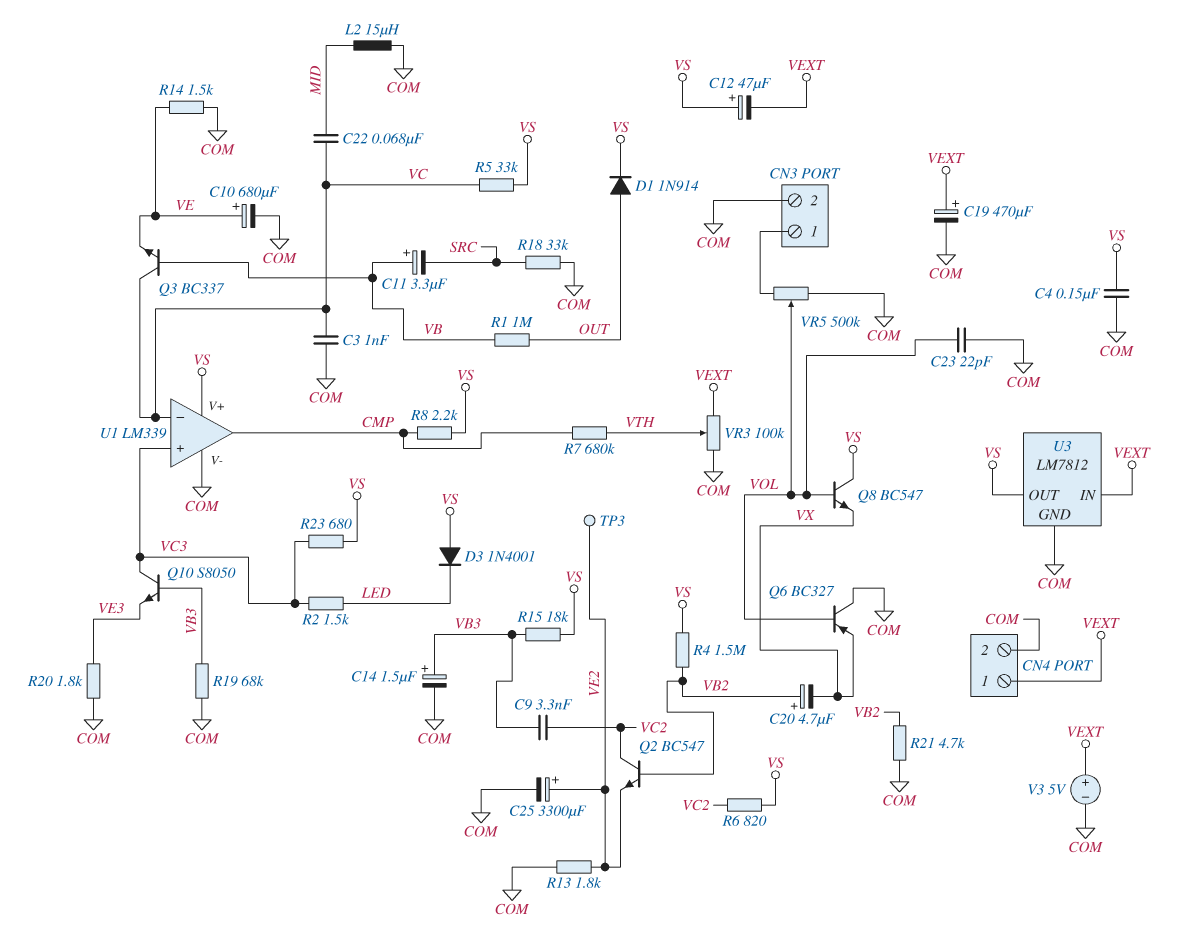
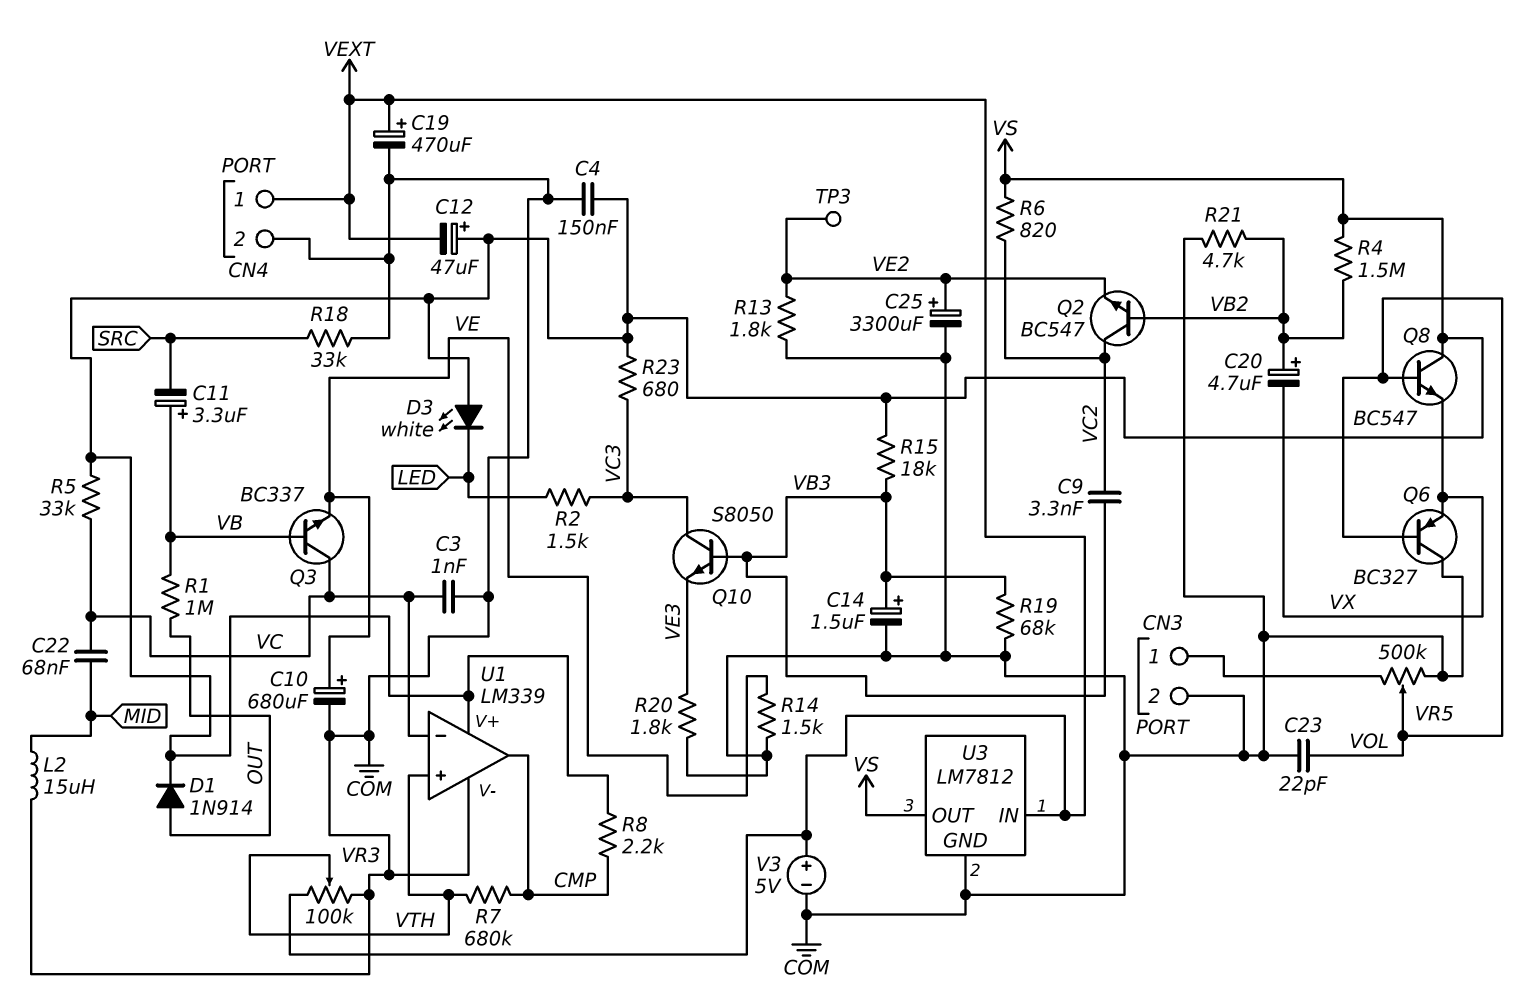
D3: diode 1N4001 (A VS, K LED) -> LED white (A VS, K LED)
U1 pin in+: VC3 -> VTH

